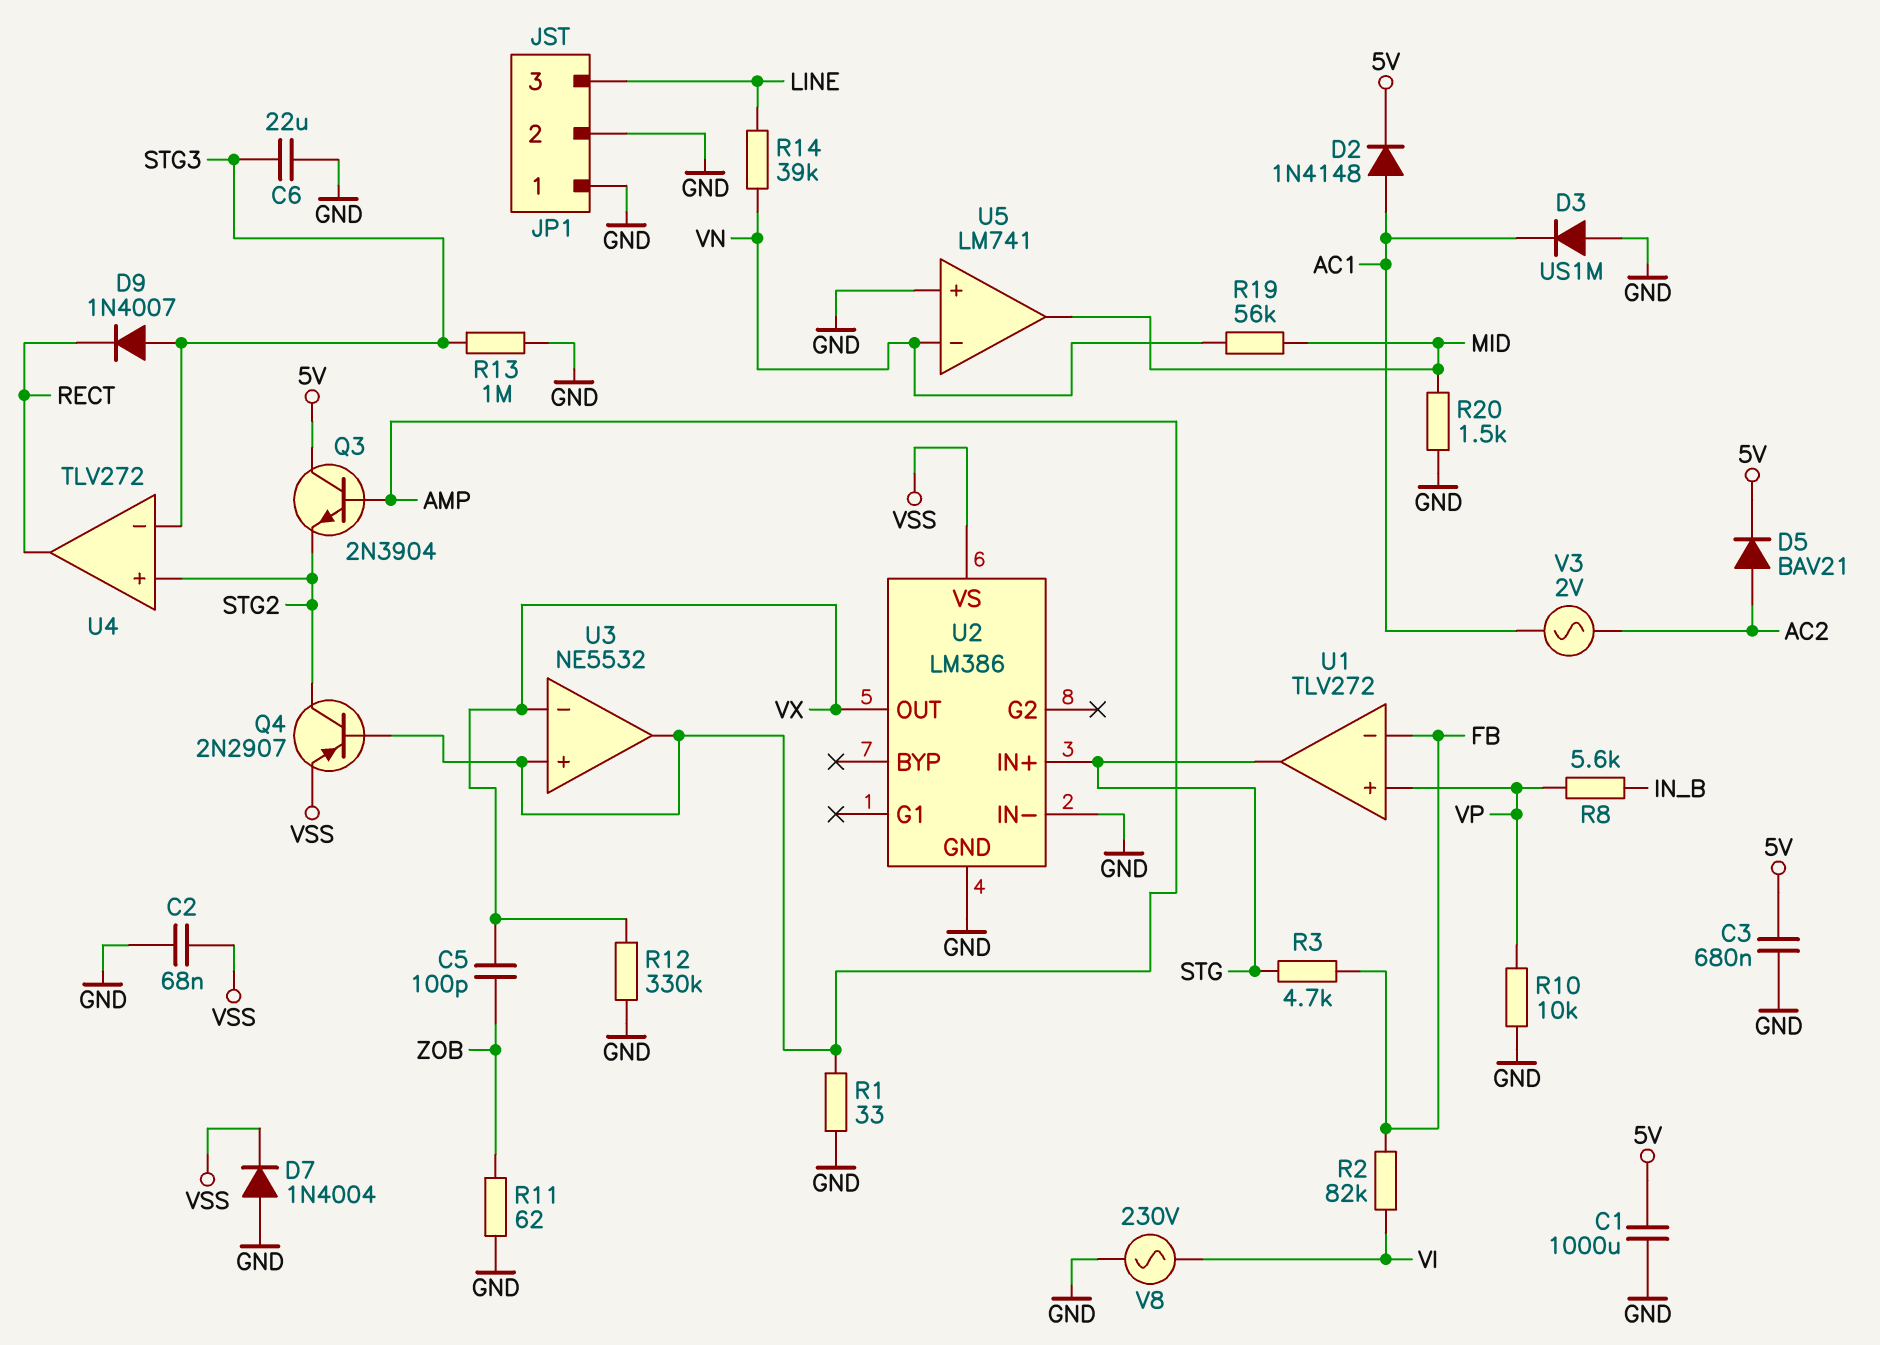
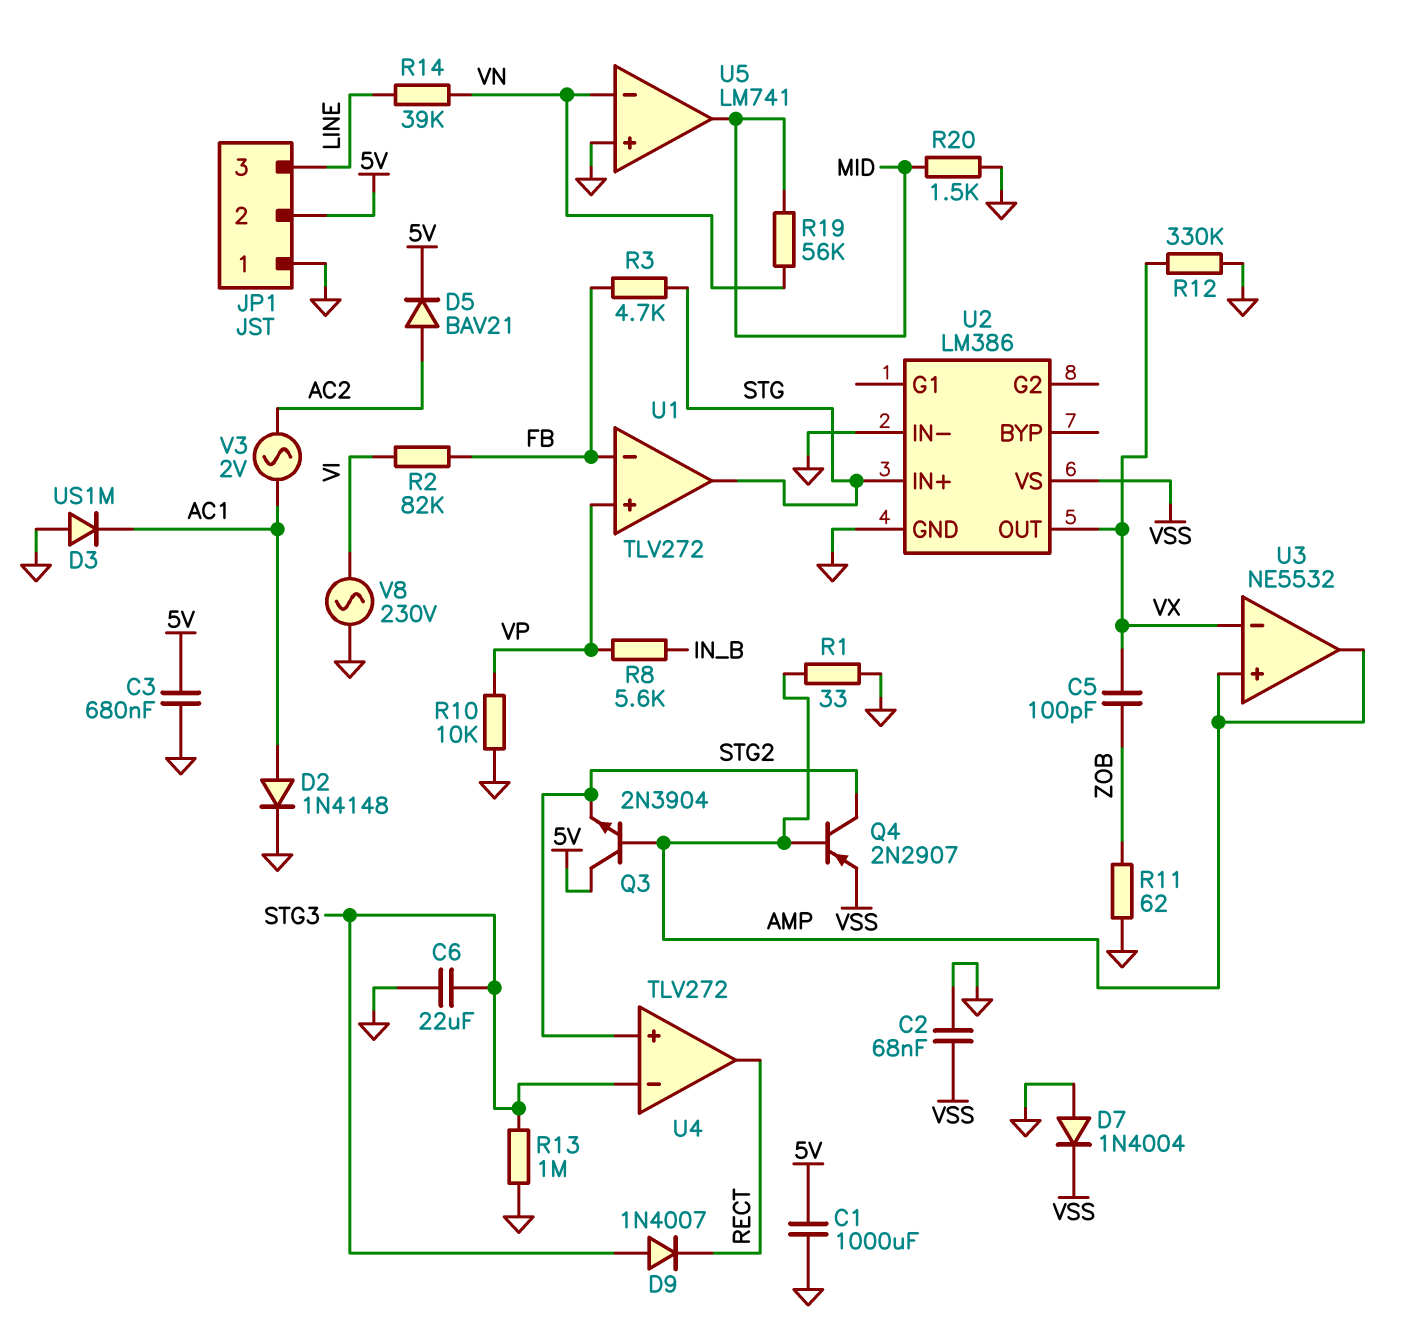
D2: diode 1N4148 (A AC1, K 5V) -> diode 1N4148 (A AC1, K GND)
JP1 pin 2: GND -> 5V

